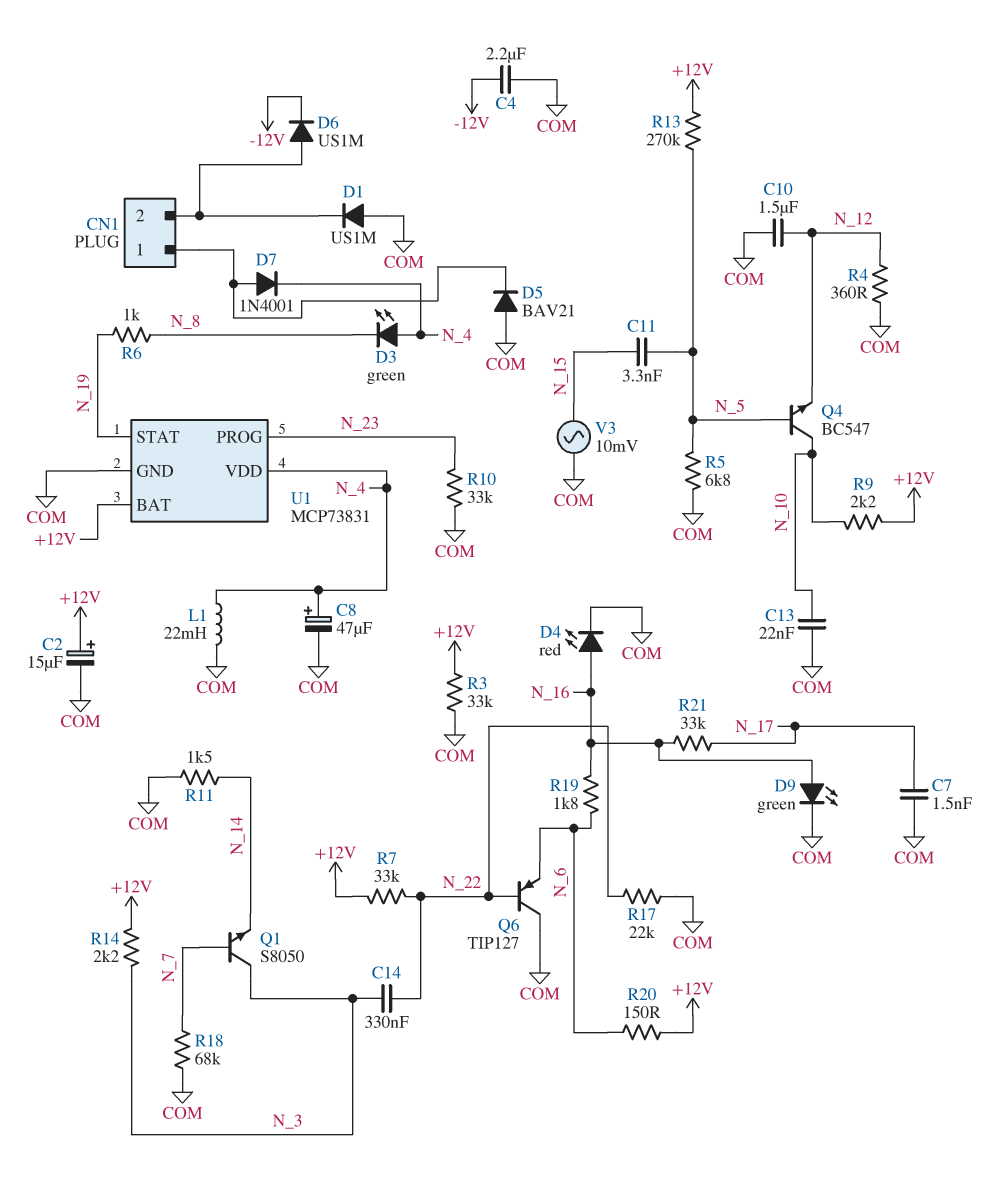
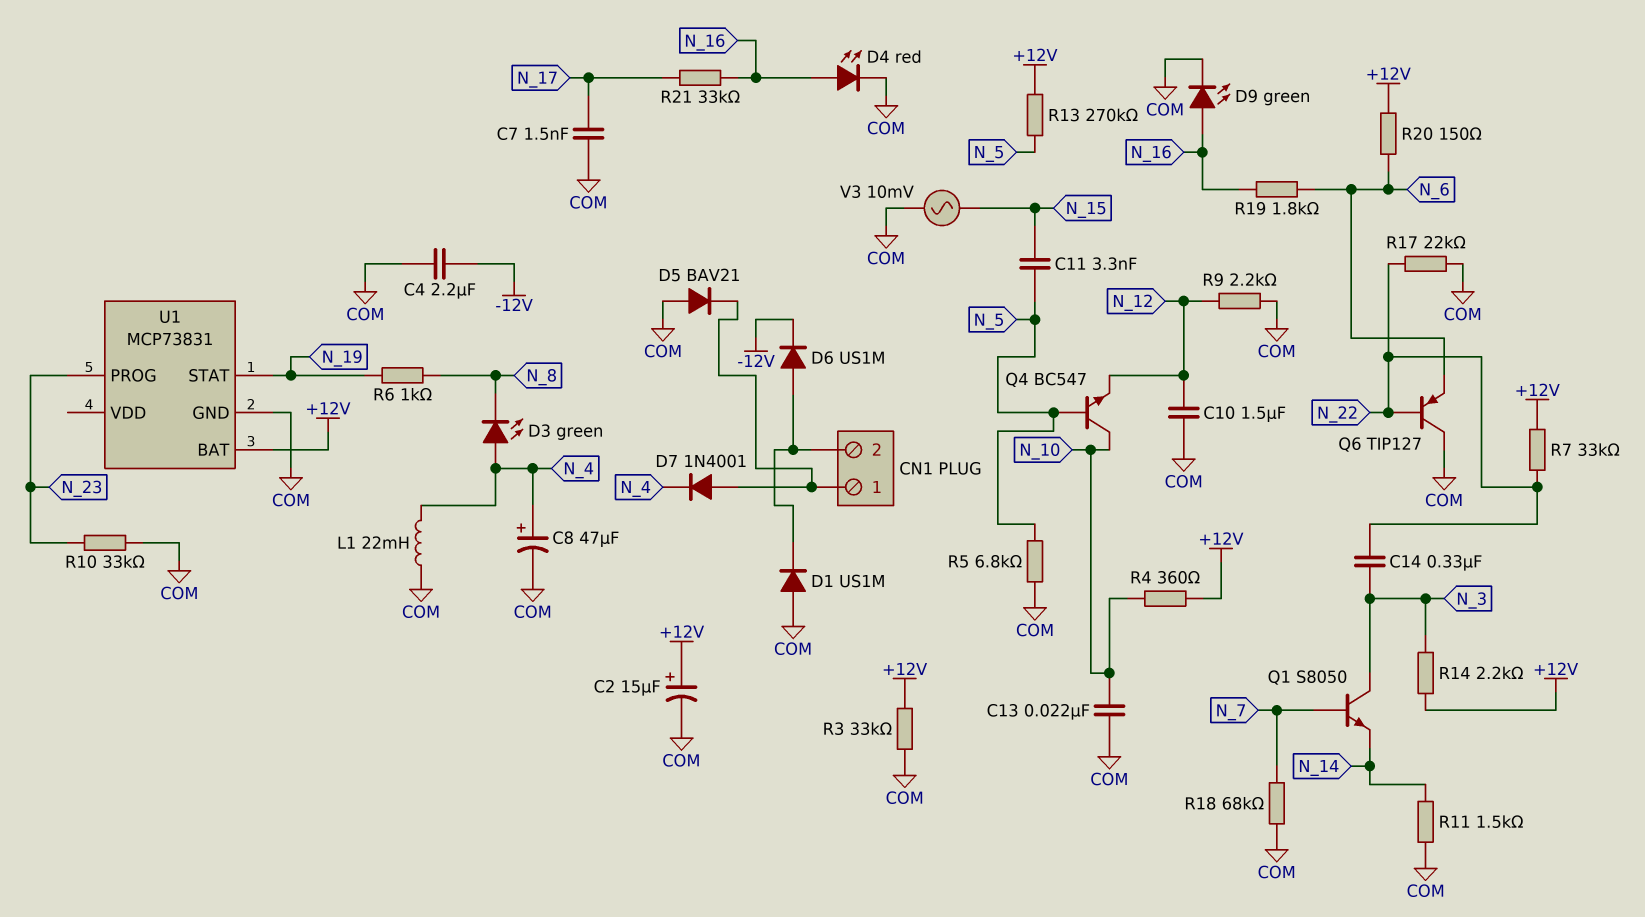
R4: 360 (COM, N_12) -> 360 (+12V, N_10)
R9: 2.2k (+12V, N_10) -> 2.2k (COM, N_12)
U1 pin VDD: N_4 -> none

